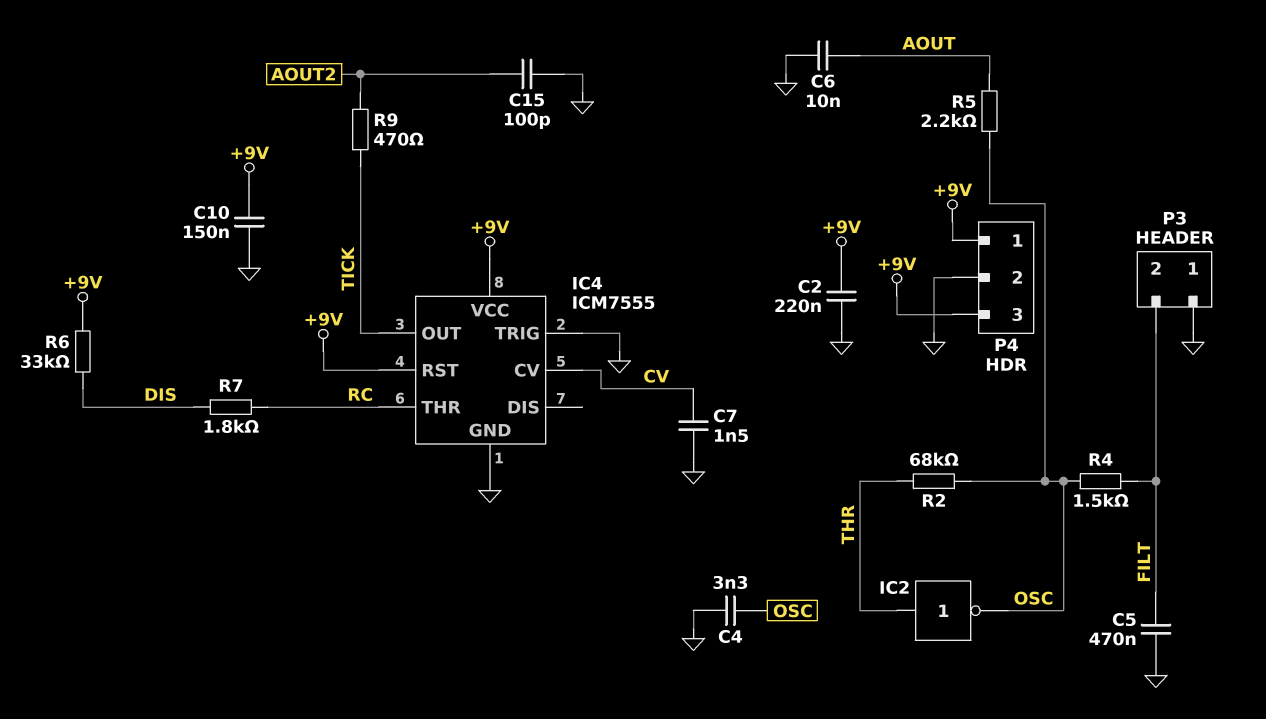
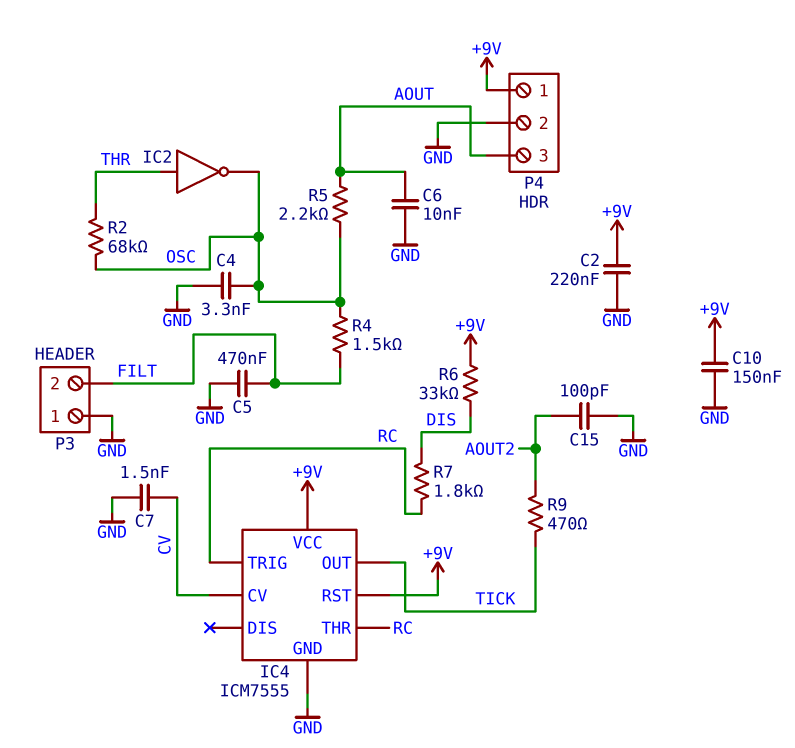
IC4 pin TRIG: GND -> RC
P4 pin 3: +9V -> AOUT

